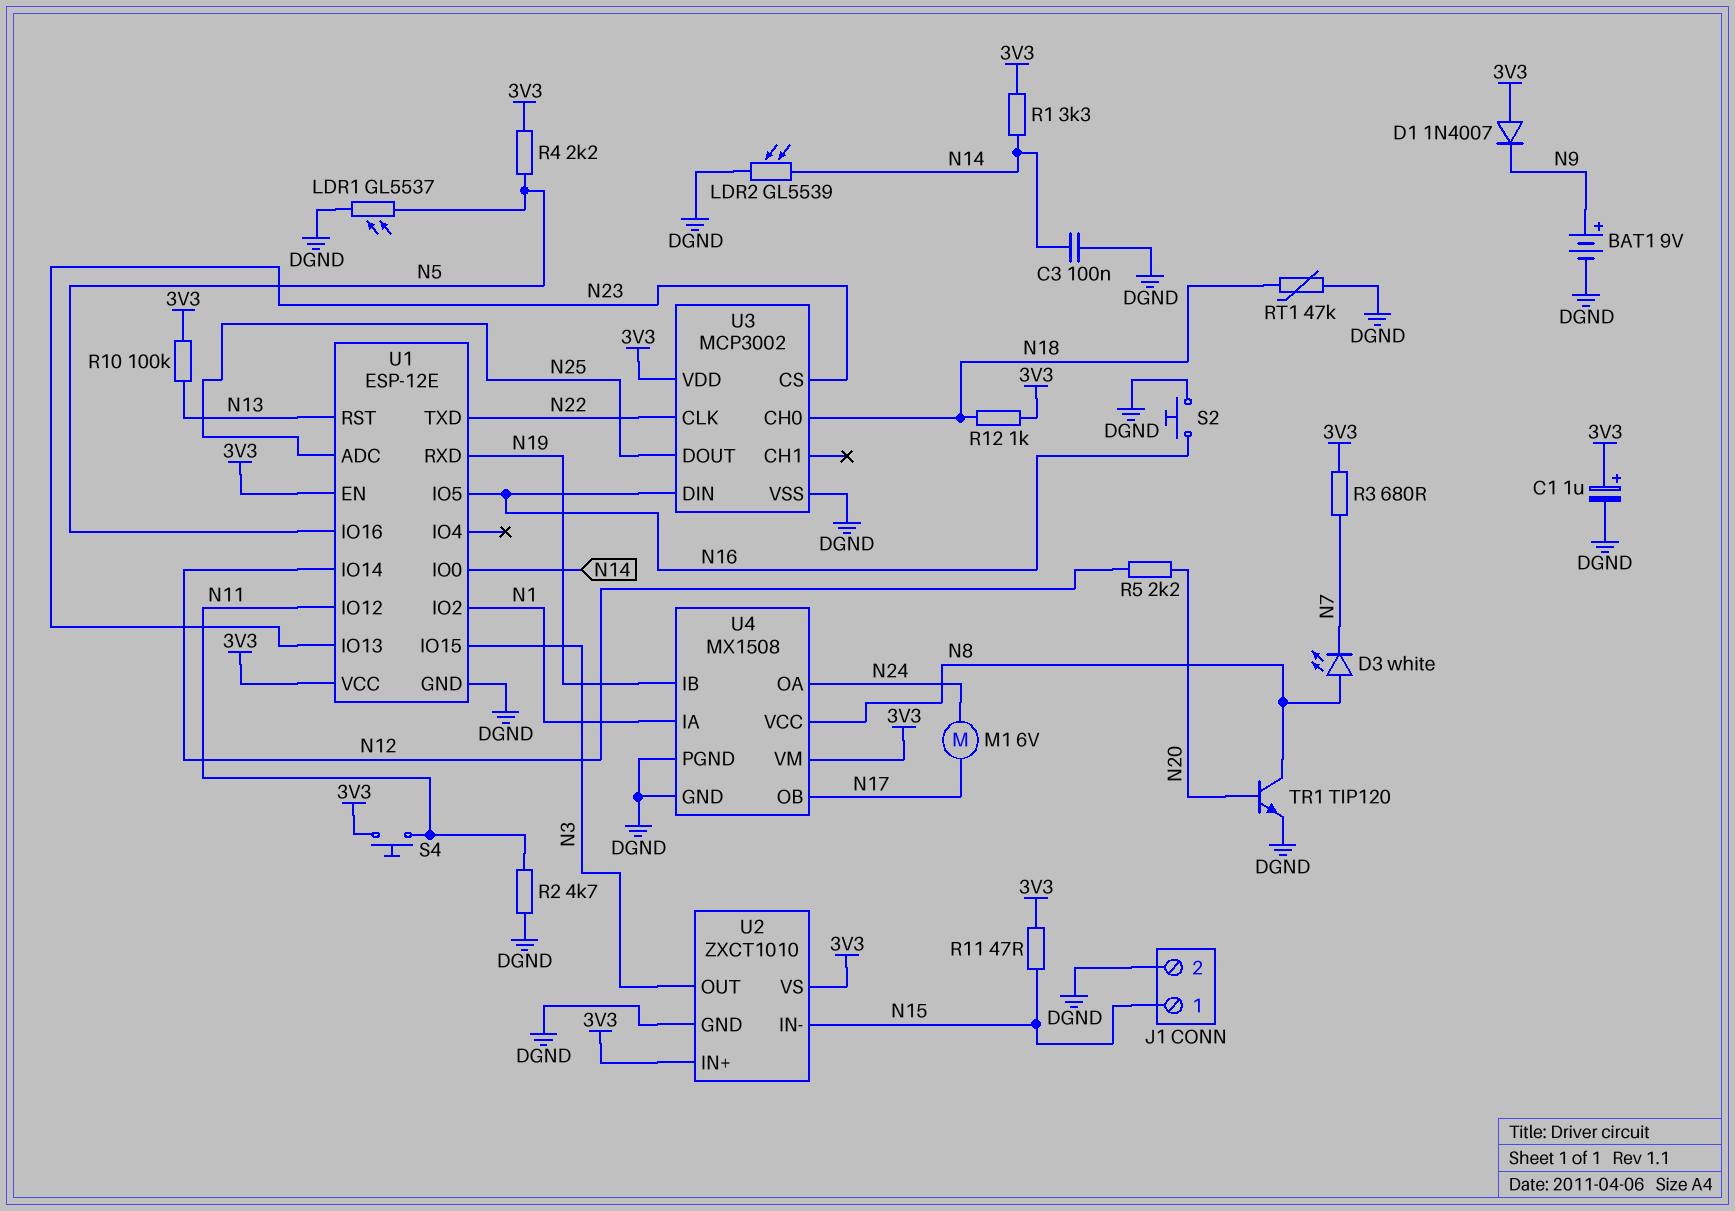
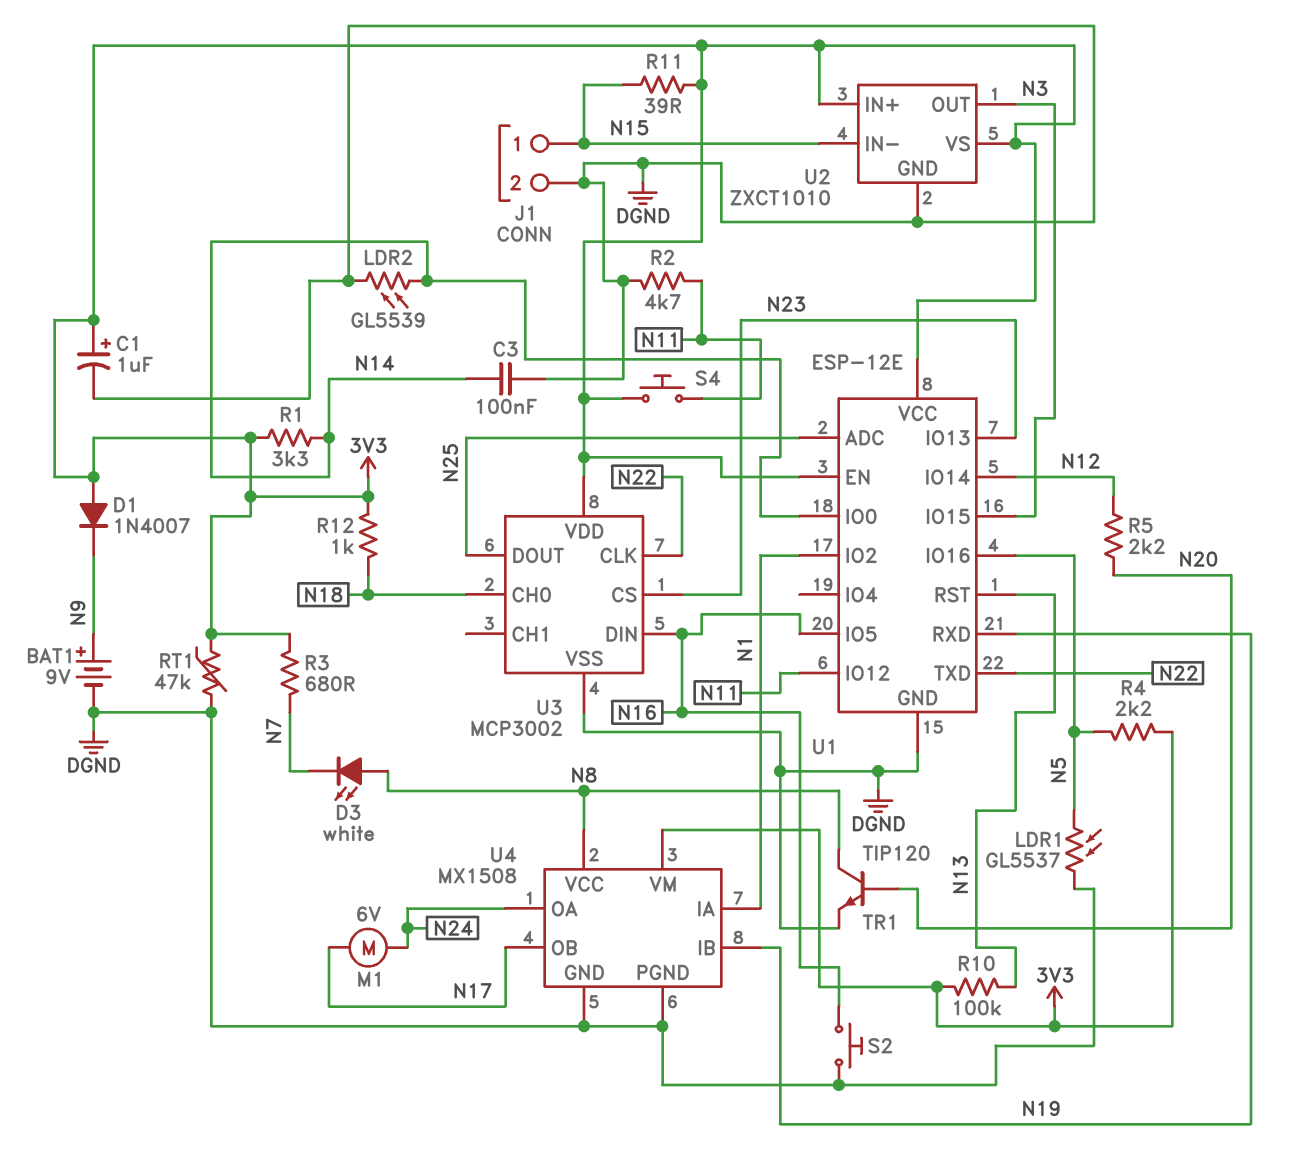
R11: 47 (3V3, N15) -> 39 (3V3, N15)
RT1: 47k (DGND, N18) -> 47k (3V3, DGND)

